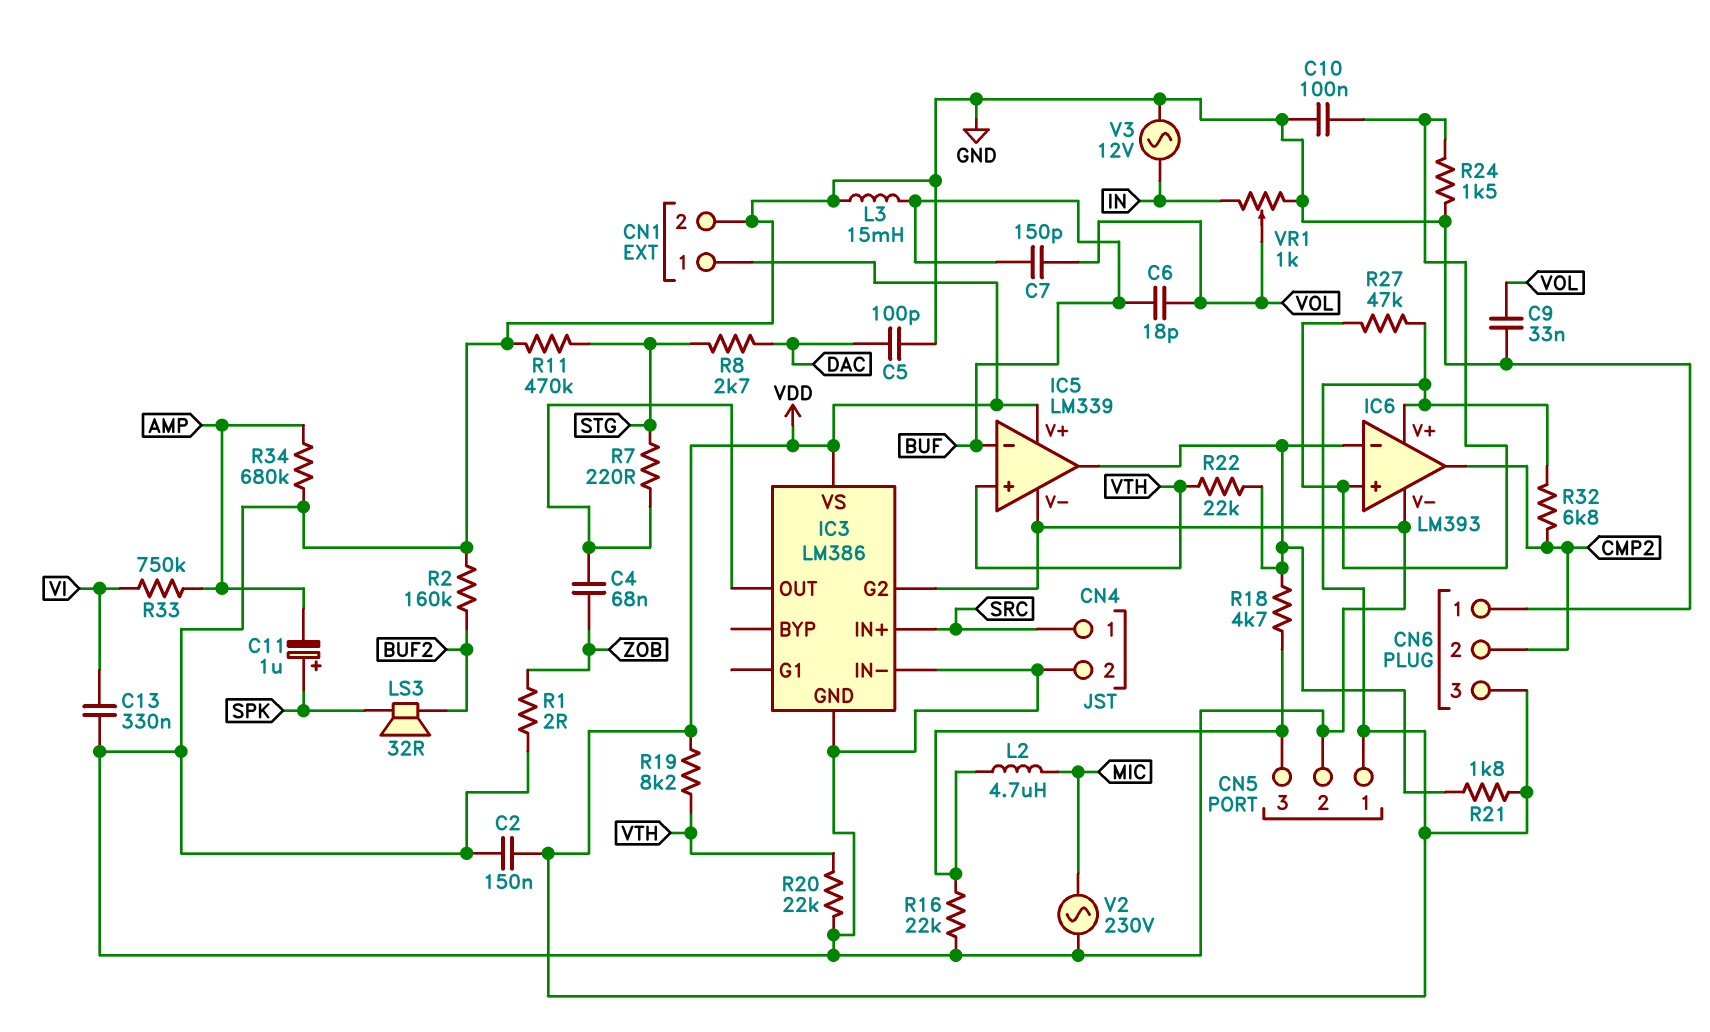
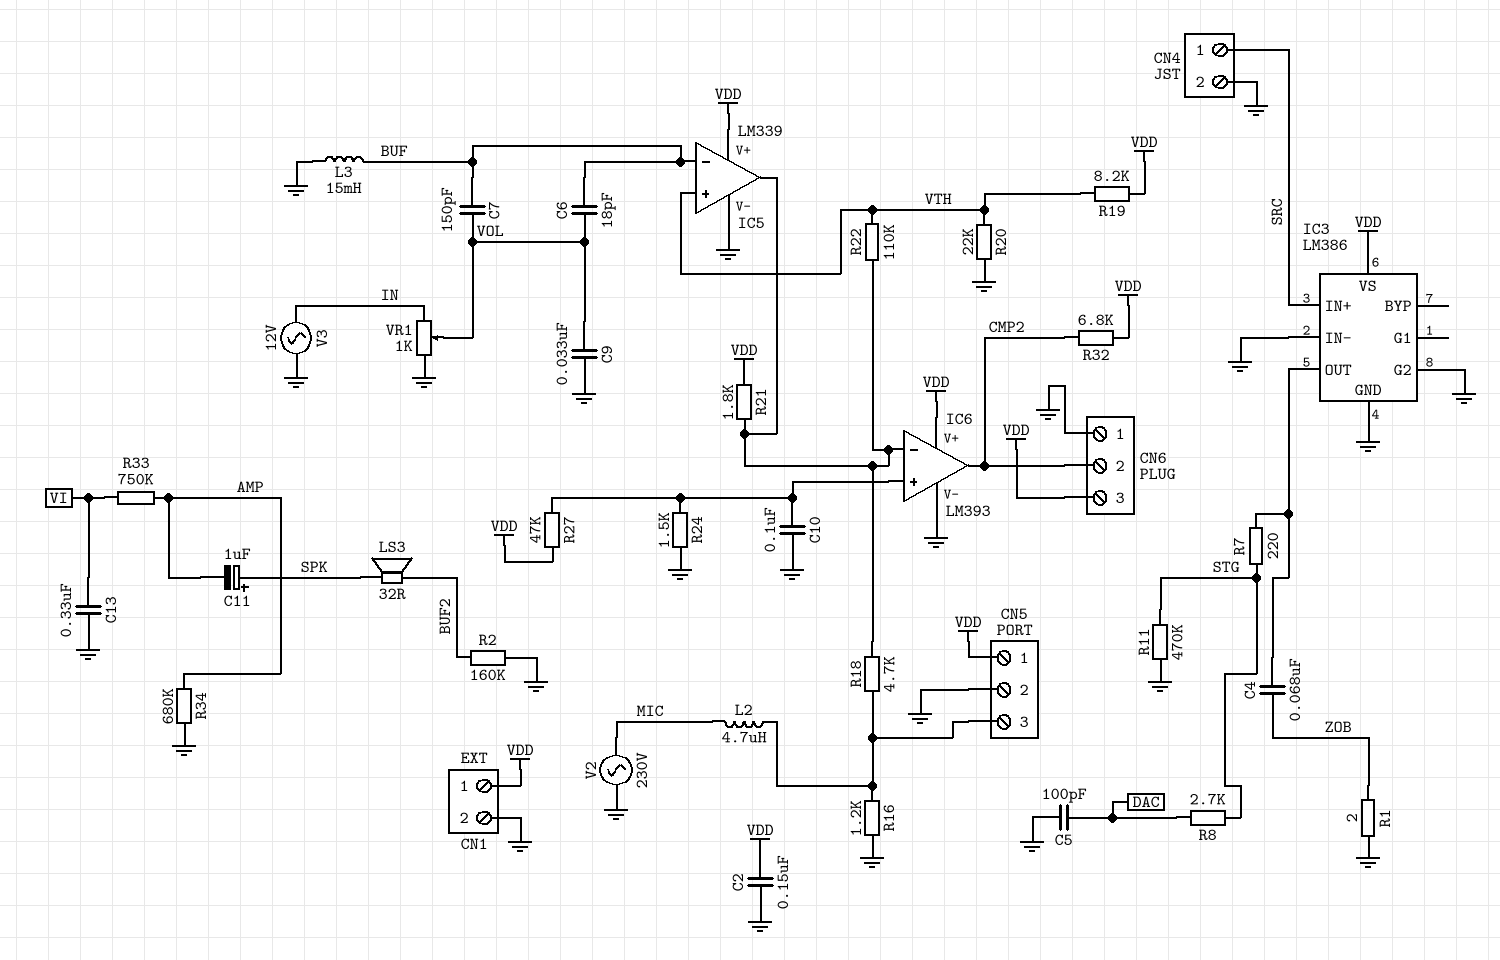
R16: 22k (CN5/3, GND) -> 1.2k (CN5/3, GND)
R22: 22k (IC5/out, VTH) -> 110k (IC5/out, VTH)

